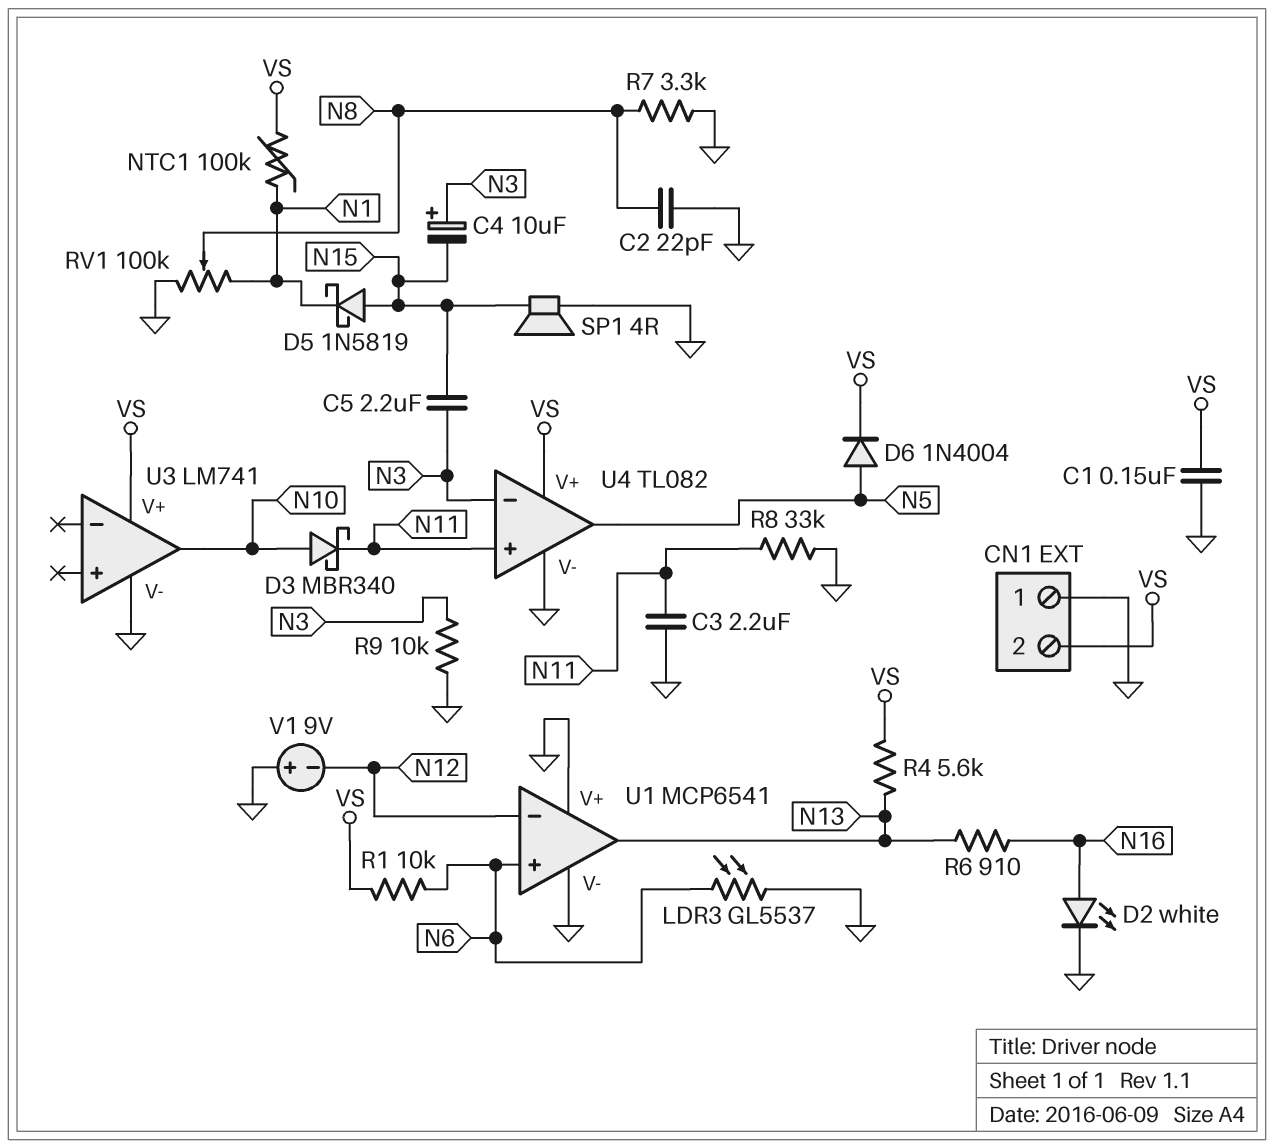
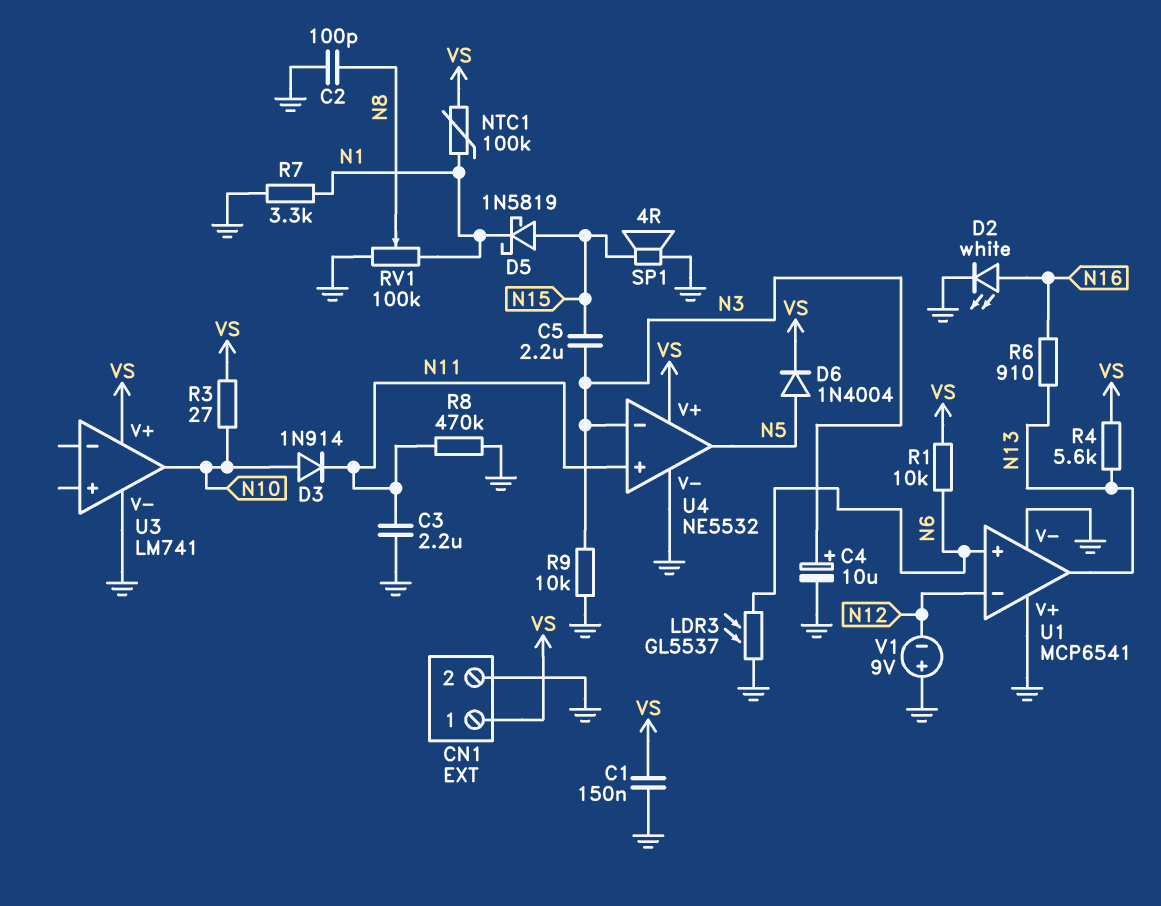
C2: 22pF (GND, N8) -> 100pF (GND, N8)
C4: 10uF (plus N3, minus N15) -> 10uF (plus N3, minus GND)
CN1 pin 1: GND -> VS
CN1 pin 2: VS -> GND
D3: schottky MBR340 (A N10, K N11) -> diode 1N914 (A N10, K N11)
R3: none -> 27 (N10, VS)
R7: 3.3k (GND, N8) -> 3.3k (GND, N1)
R8: 33k (GND, N11) -> 470k (GND, N11)
U4: TL082 -> NE5532

